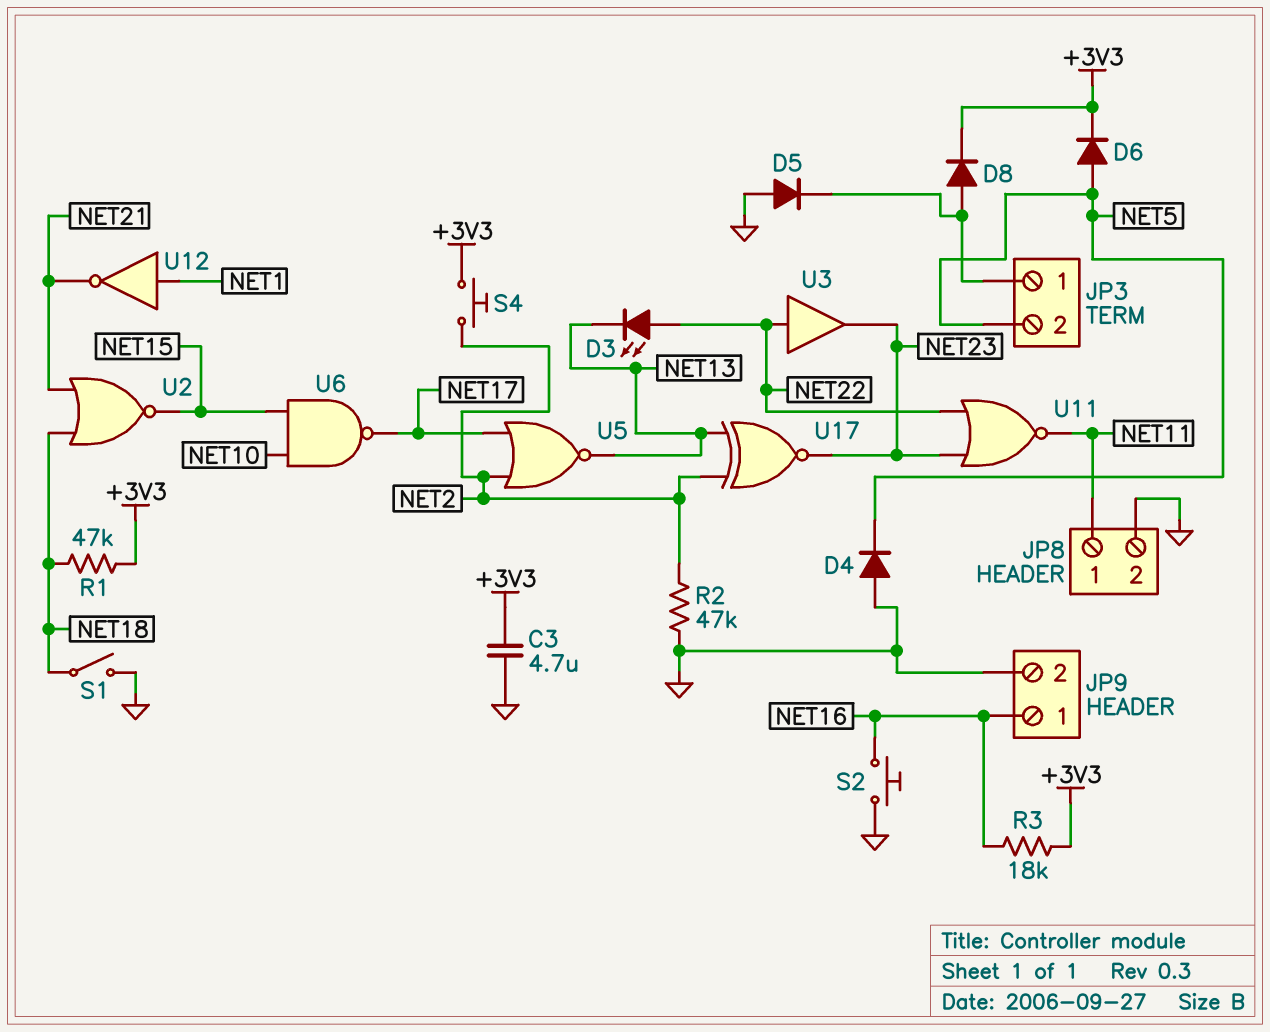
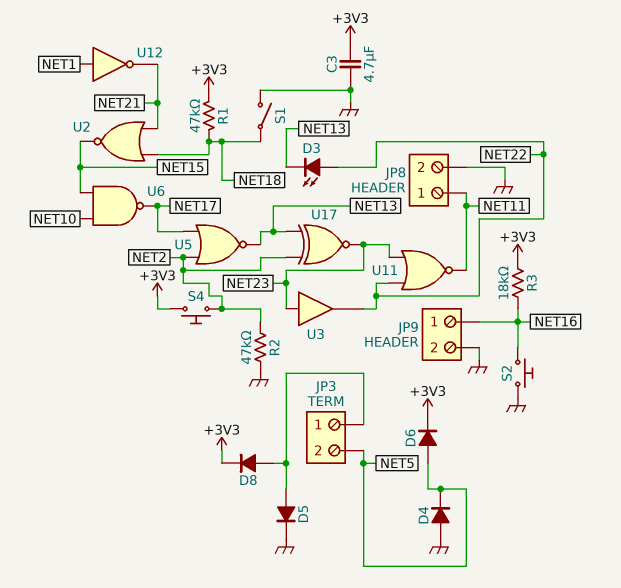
D5: diode (A GND, K JP3/1) -> diode (A JP3/1, K GND)
U3: buffer (in NET22, out NET23) -> buffer (in NET23, out NET22)

